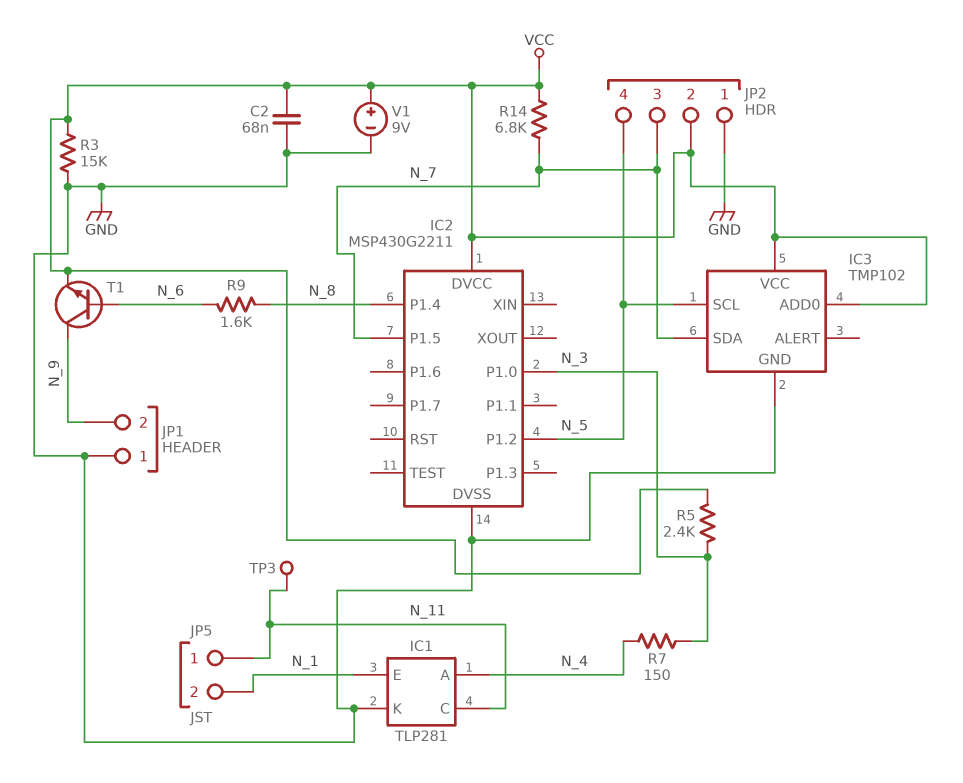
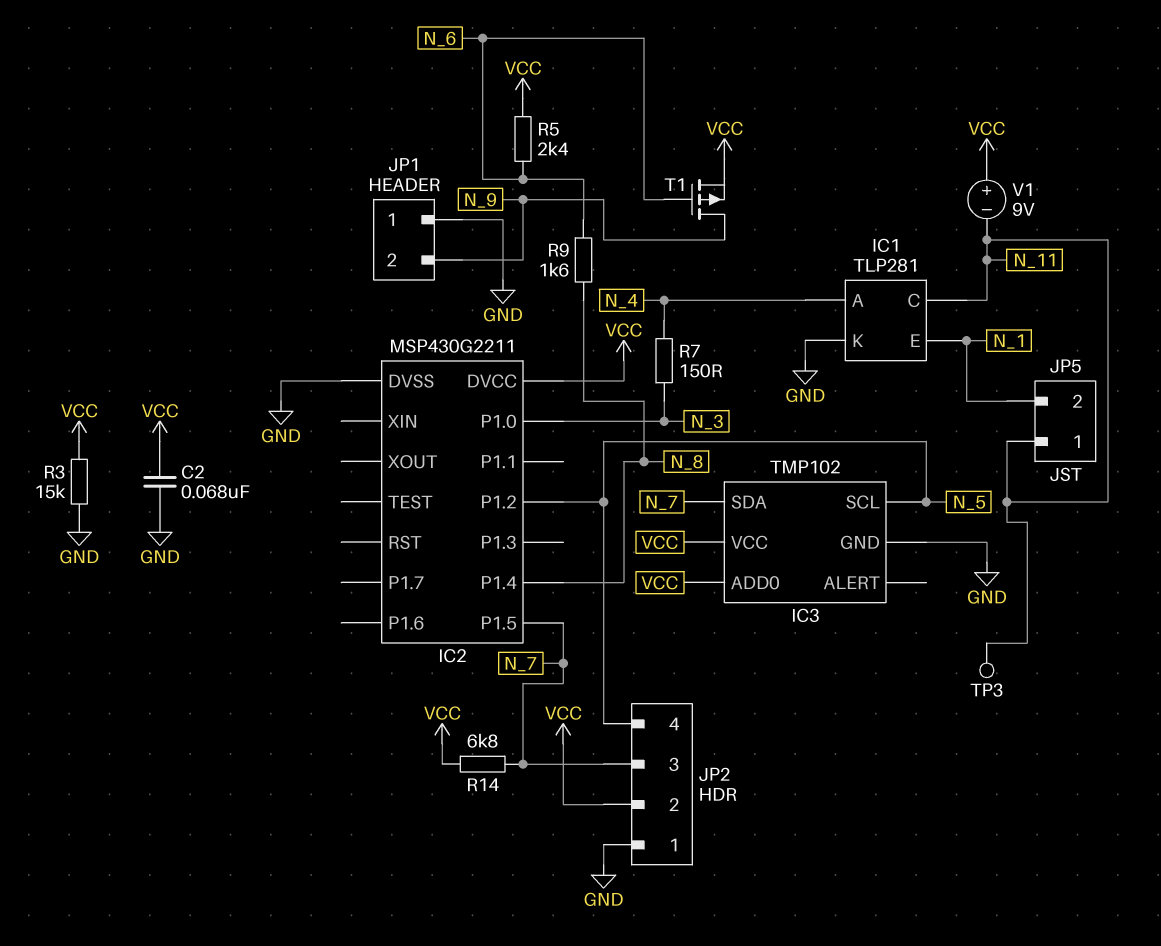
R5: 2.4k (N_3, VCC) -> 2.4k (N_6, VCC)
T1: NPN (B N_6, C N_9, E VCC) -> PMOS (G N_6, D N_9, S VCC)
V1: 9V (plus VCC, minus GND) -> 9V (plus VCC, minus N_11)

